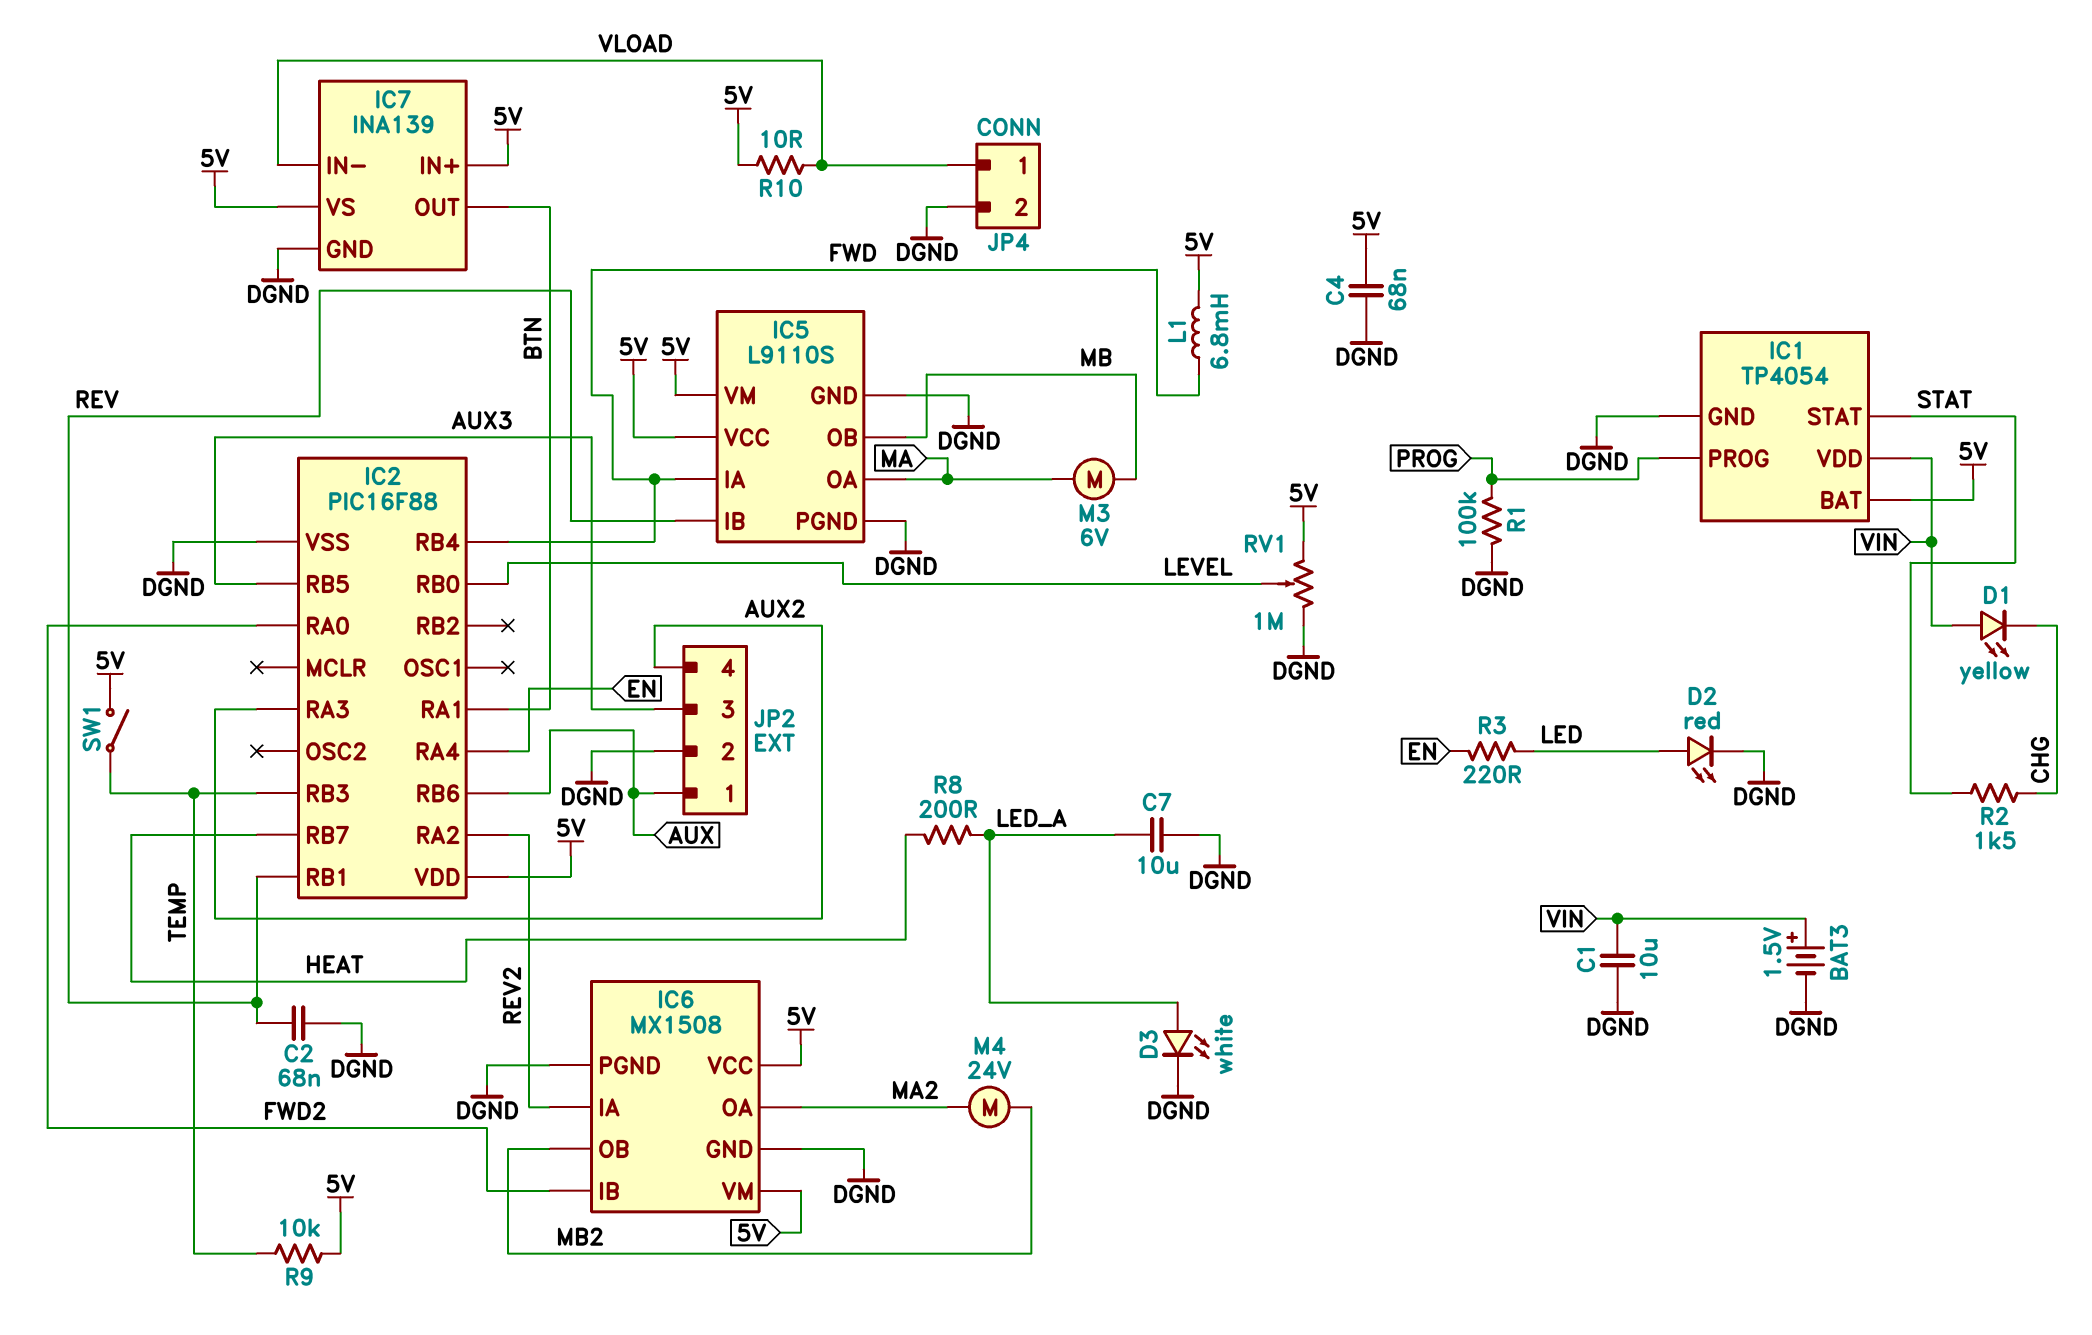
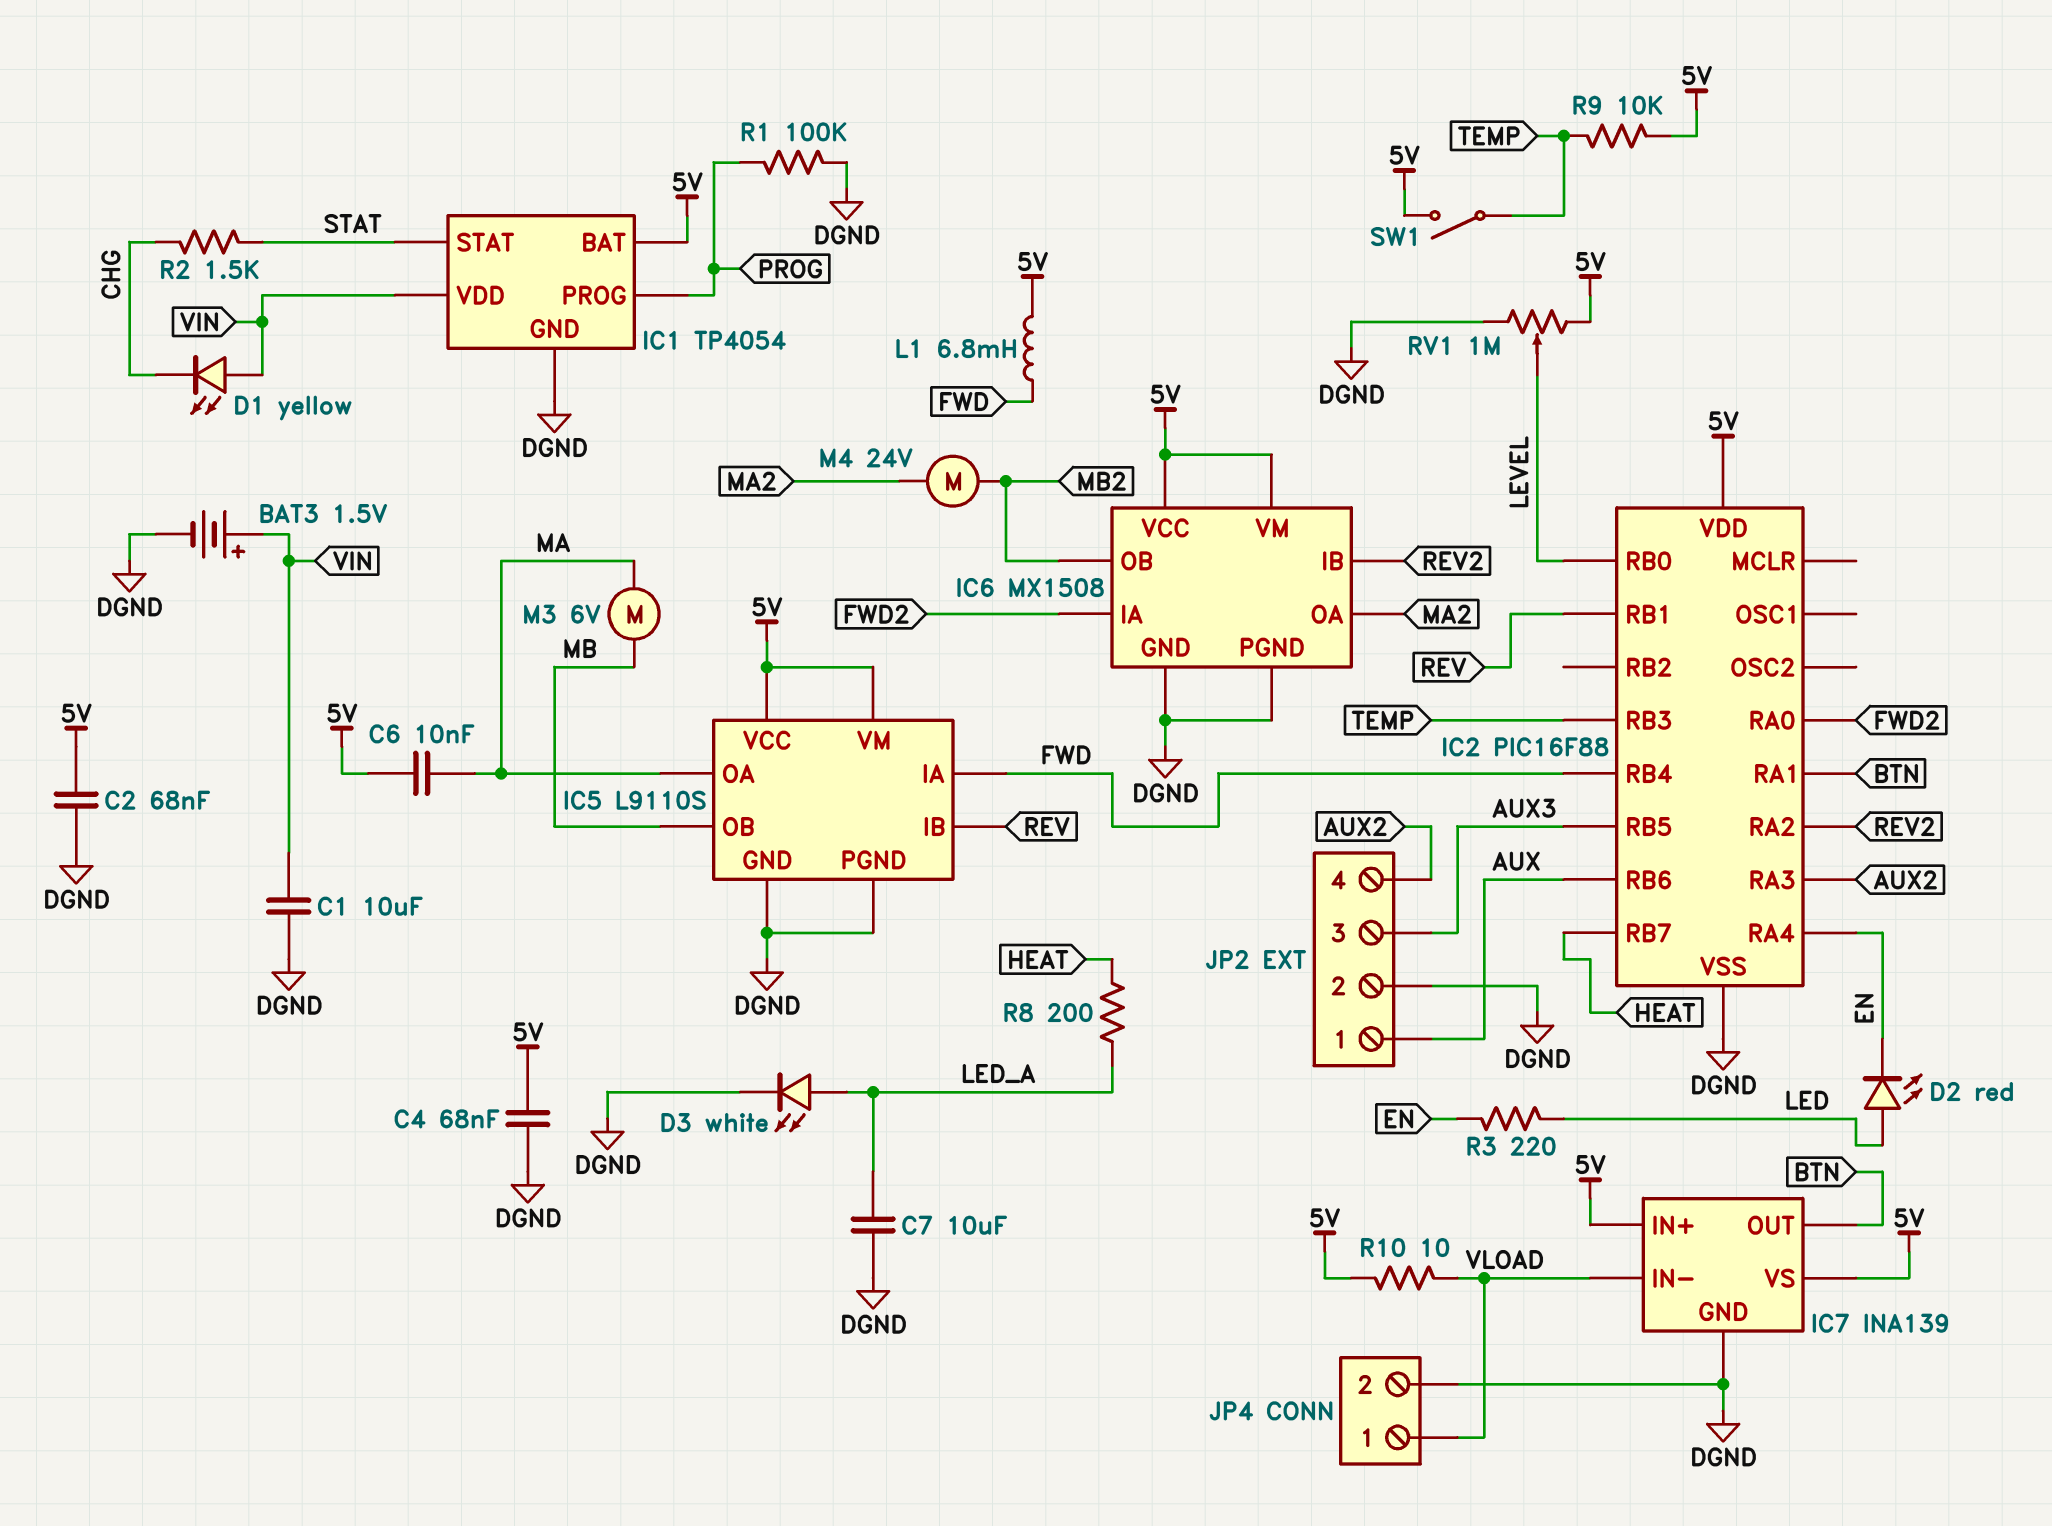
C2: 68nF (DGND, REV) -> 68nF (5V, DGND)
C6: none -> 10nF (5V, MA)
D2: LED red (A LED, K DGND) -> LED red (A LED, K EN)
IC6 pin IA: REV2 -> FWD2
IC6 pin IB: FWD2 -> REV2

